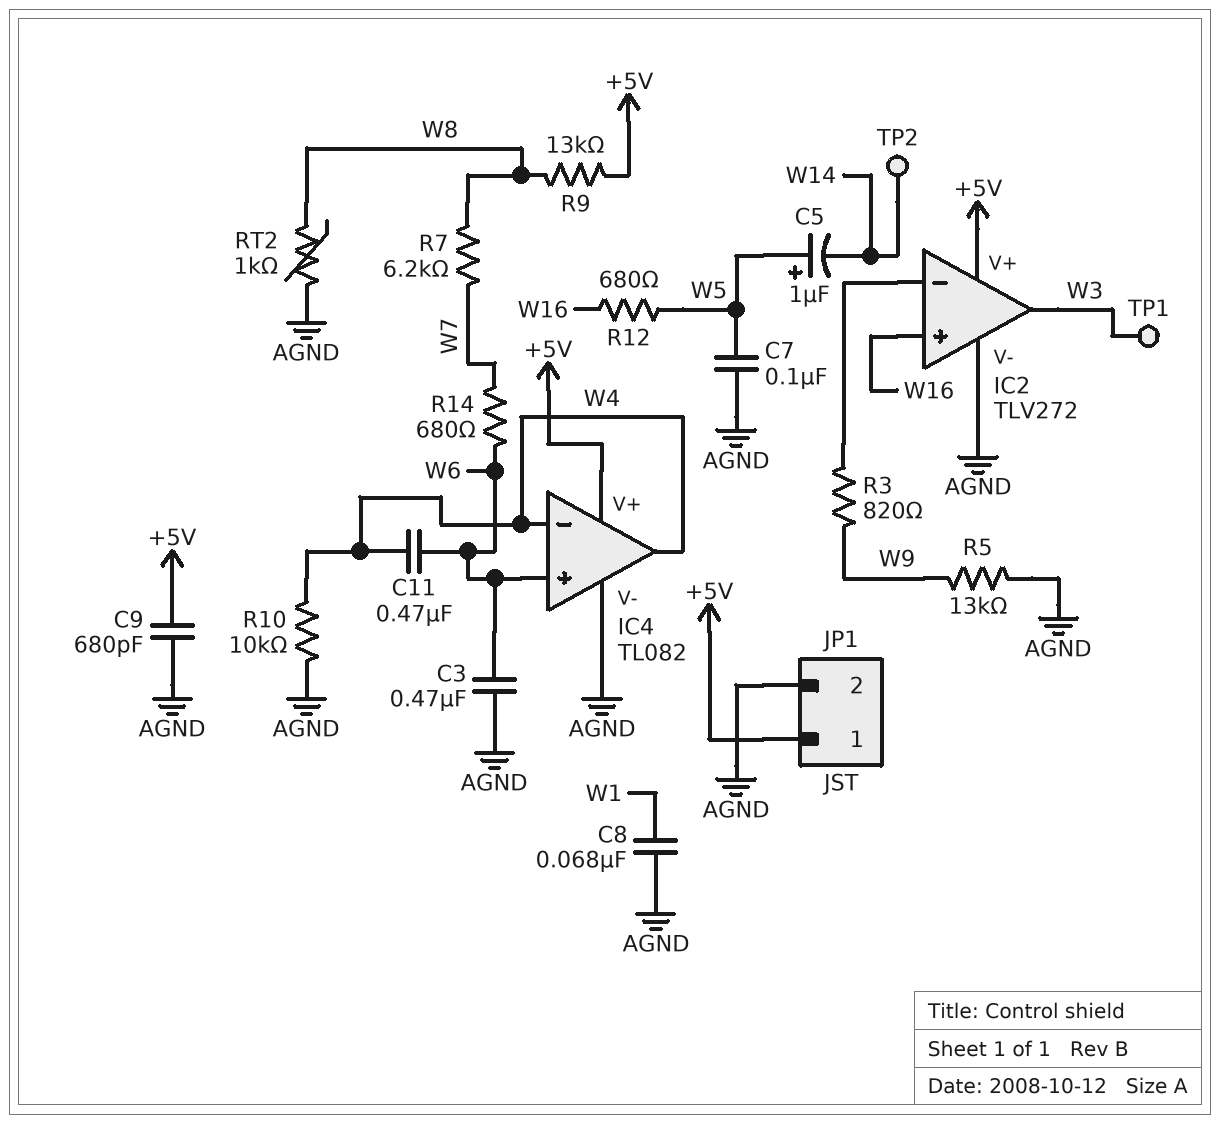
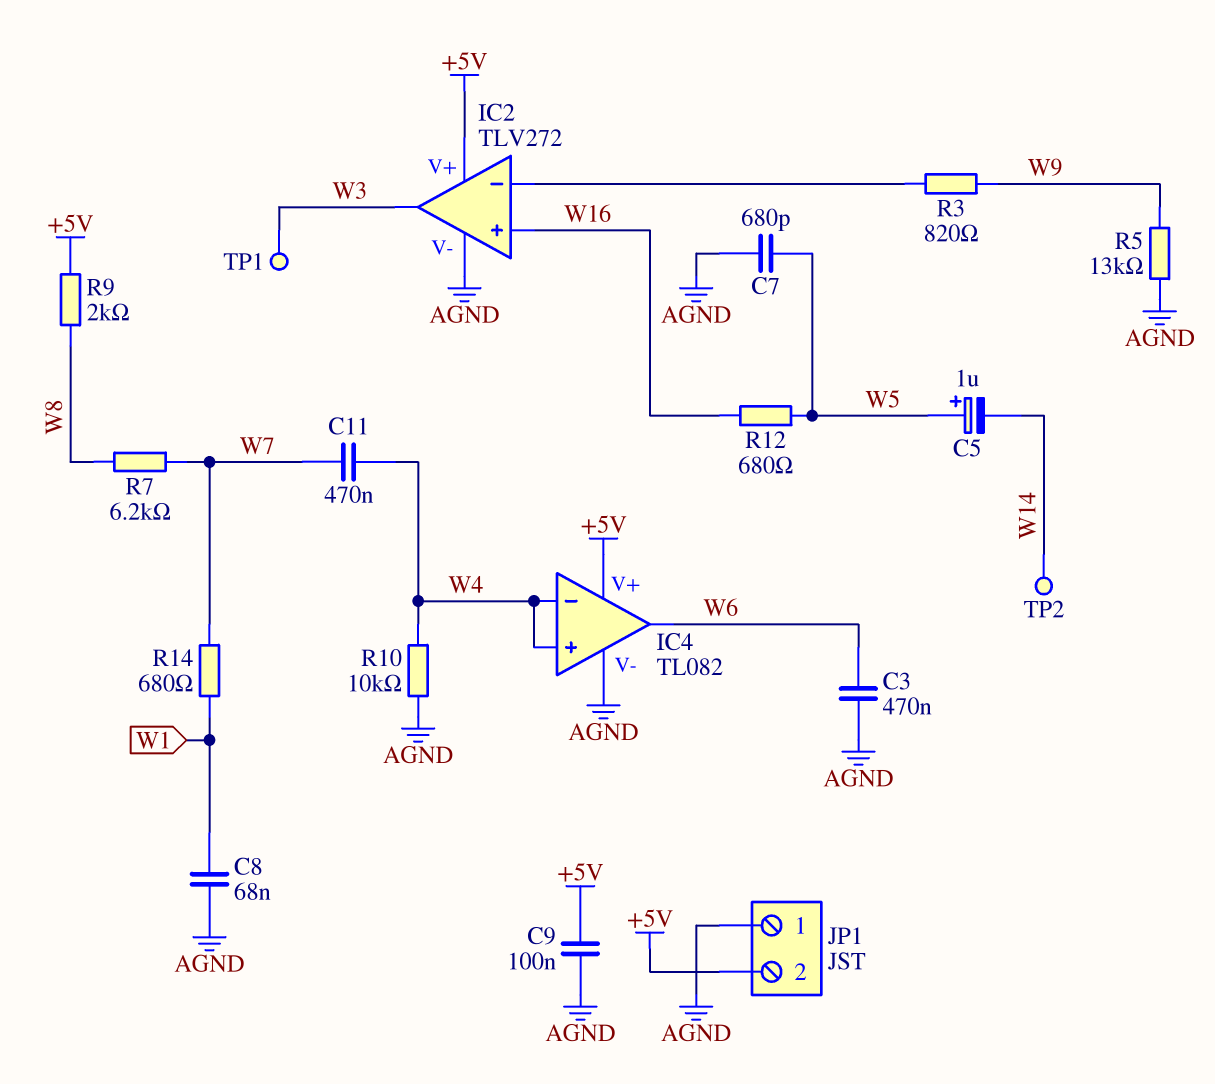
C7: 100nF (AGND, W5) -> 680pF (AGND, W5)
C9: 680pF (+5V, AGND) -> 100nF (+5V, AGND)
C11: 470nF (W4, W6) -> 470nF (W4, W7)
IC4 pin in+: W6 -> W4
IC4 pin out: W4 -> W6
JP1 pin 1: +5V -> AGND
JP1 pin 2: AGND -> +5V
R9: 13k (+5V, W8) -> 2k (+5V, W8)
R14: 680 (W6, W7) -> 680 (W1, W7)
RT2: 1k (AGND, W8) -> none

